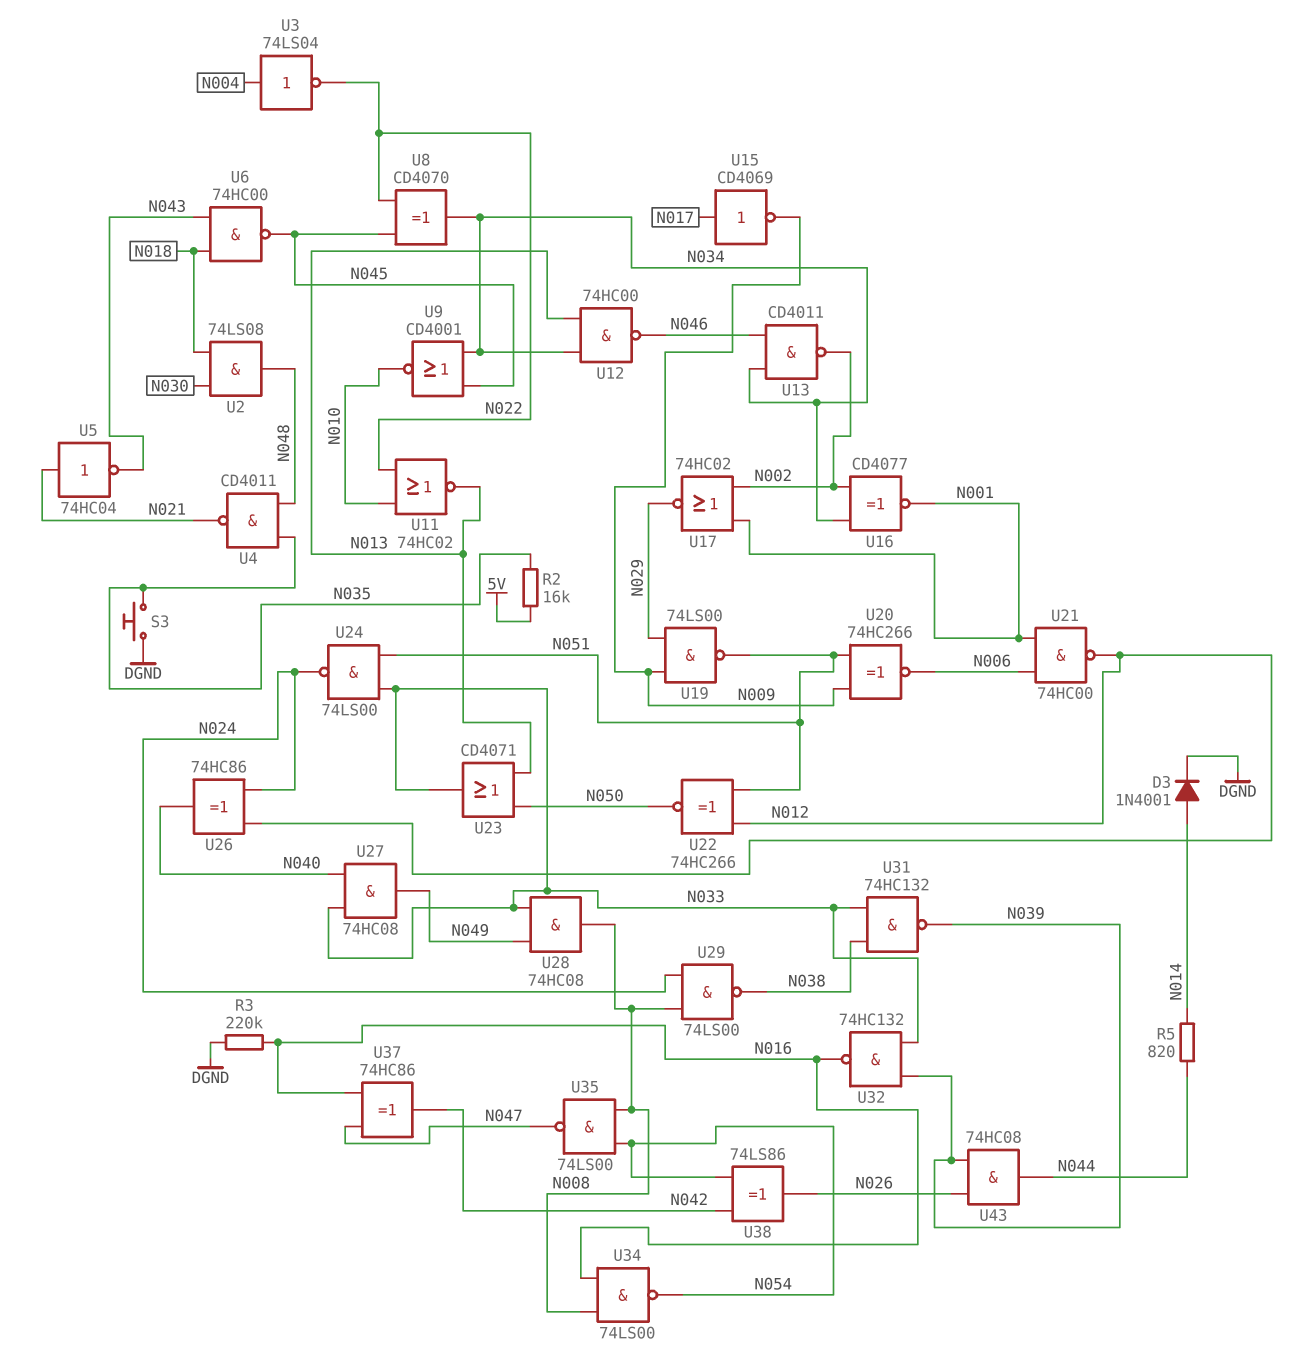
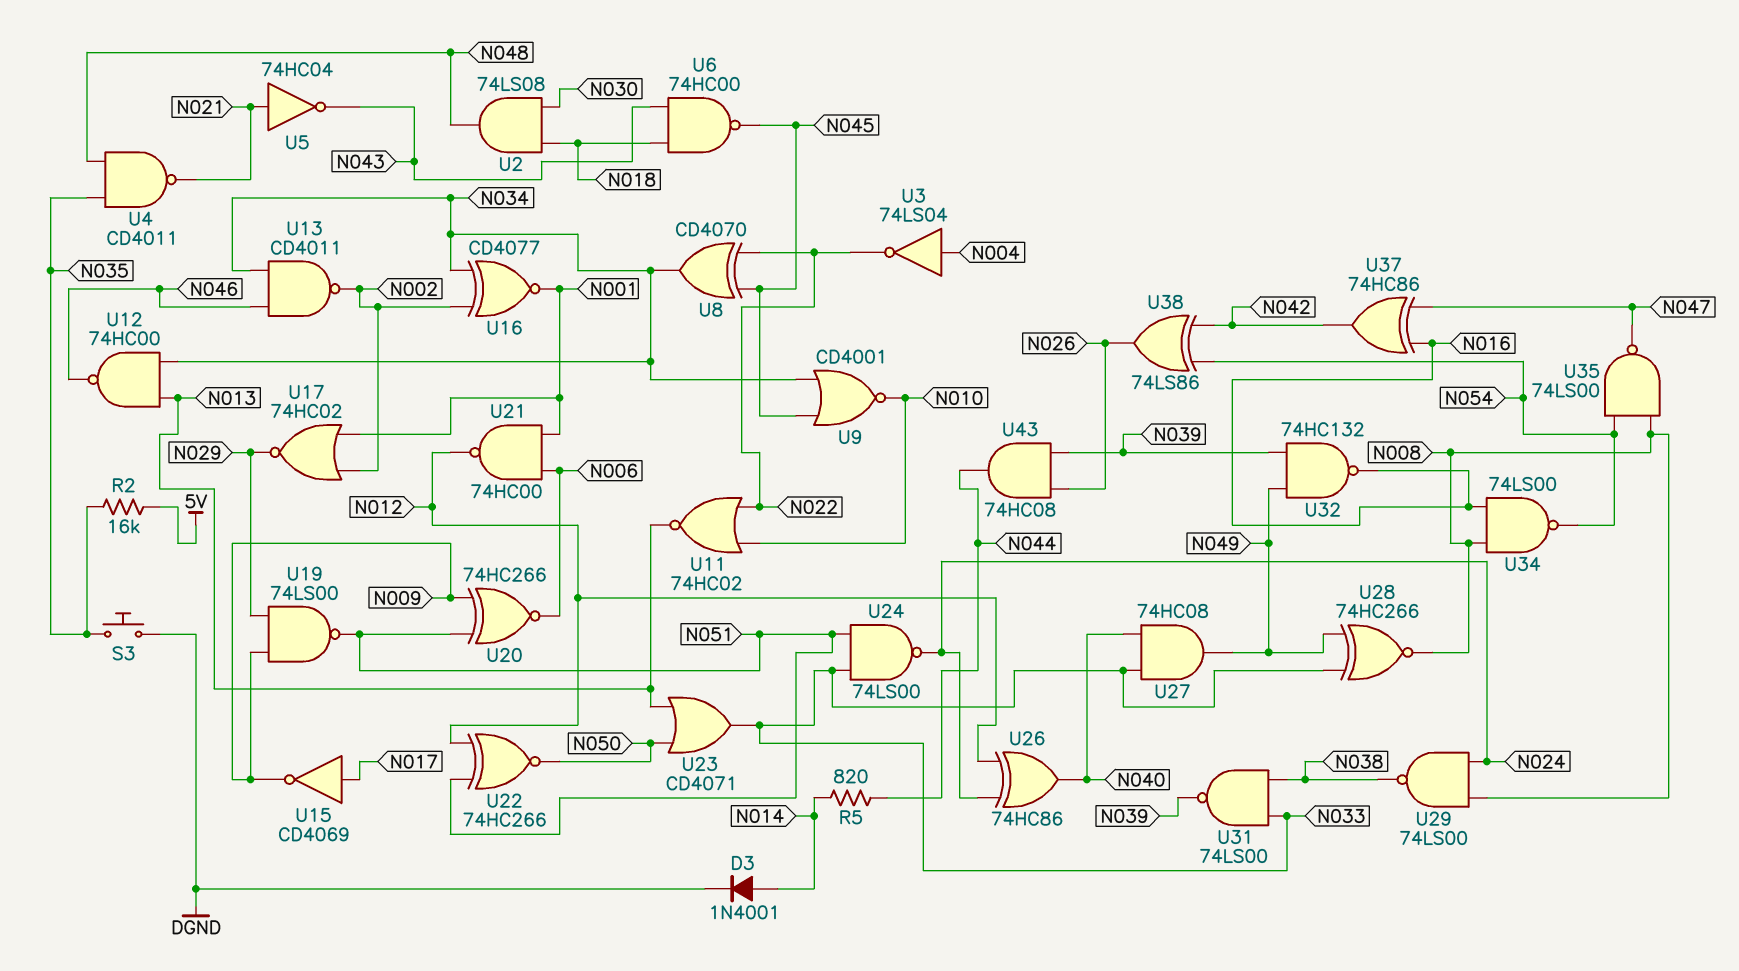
R3: 220k (DGND, N016) -> none
U28: AND 74HC08 (in N033, in N049, out N008) -> XNOR 74HC266 (in N033, in N049, out N008)
U31: NAND 74HC132 (in N033, in N038, out N039) -> NAND 74LS00 (in N033, in N038, out N039)
U32: NAND 74HC132 (in N033, in N039, out N016) -> NAND 74HC132 (in N039, in N049, out N016)

